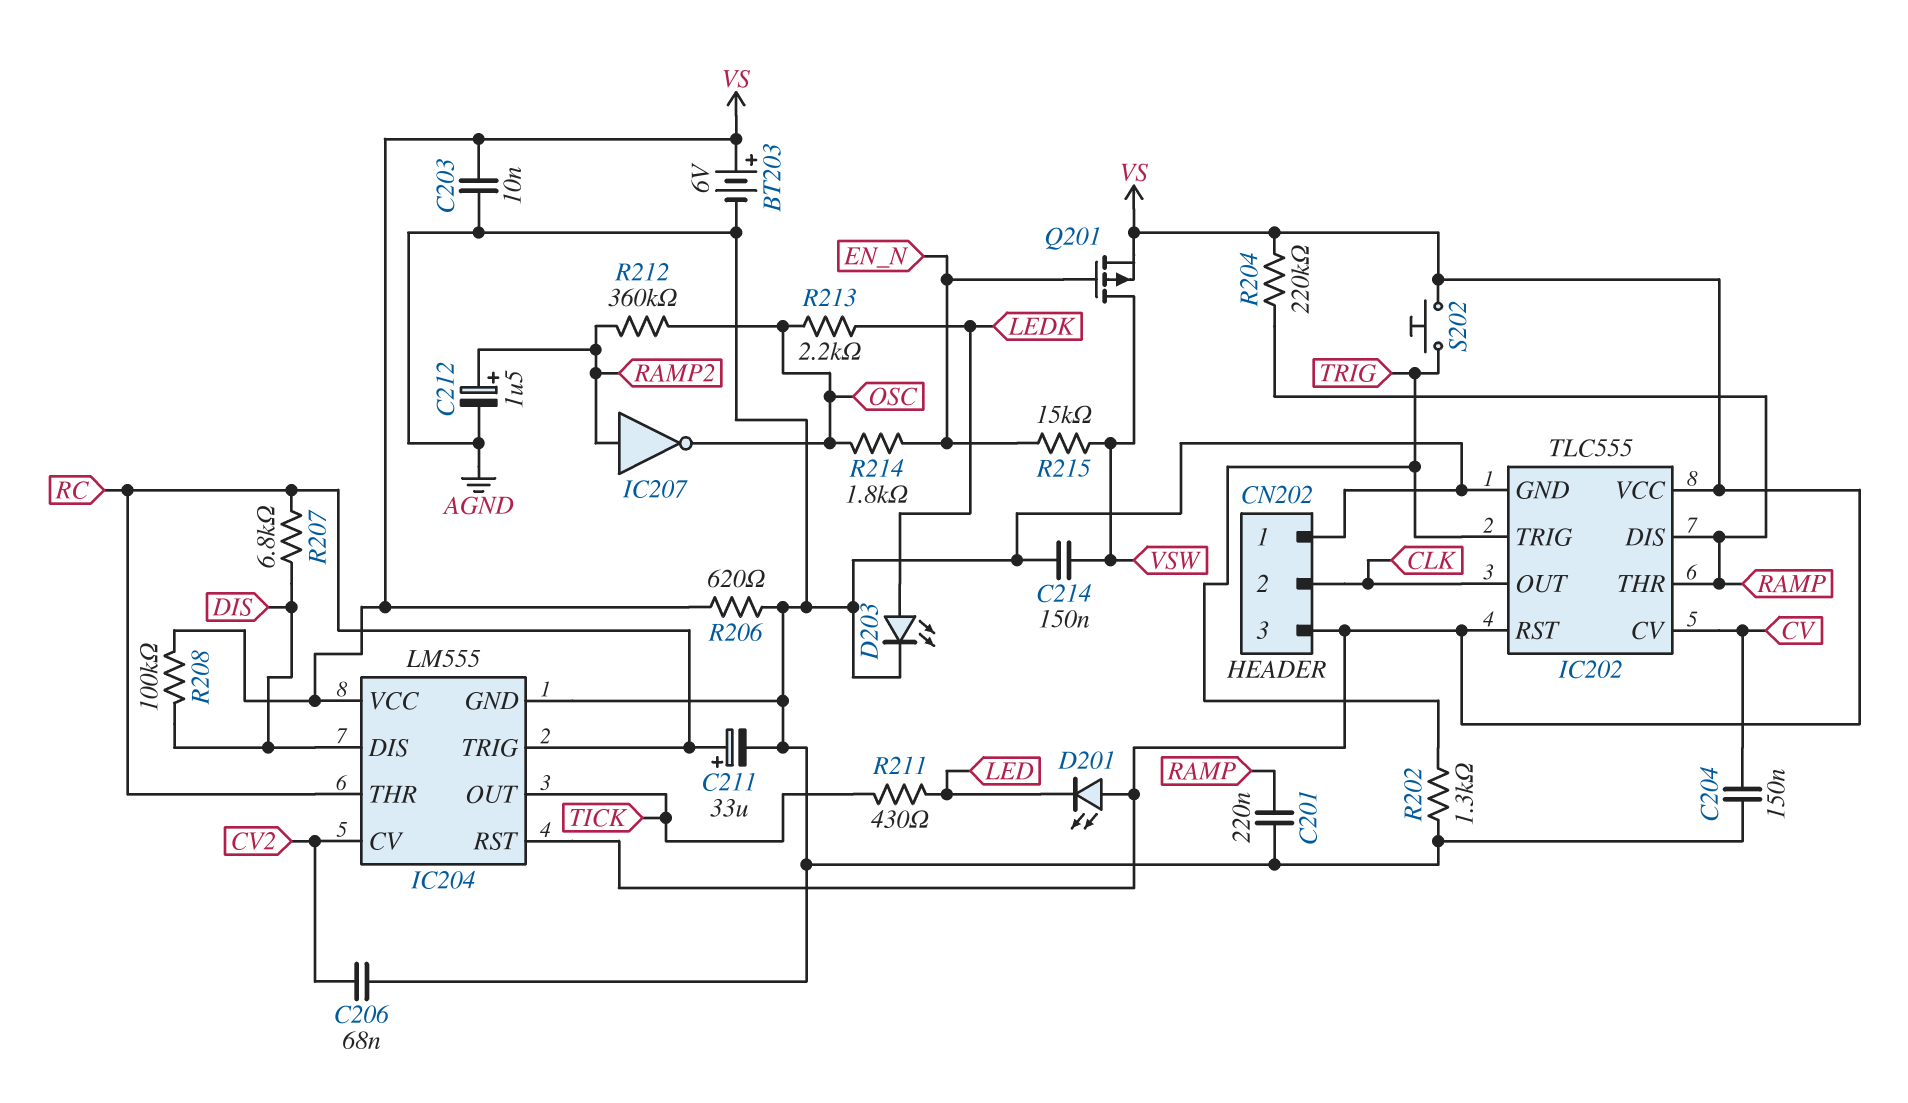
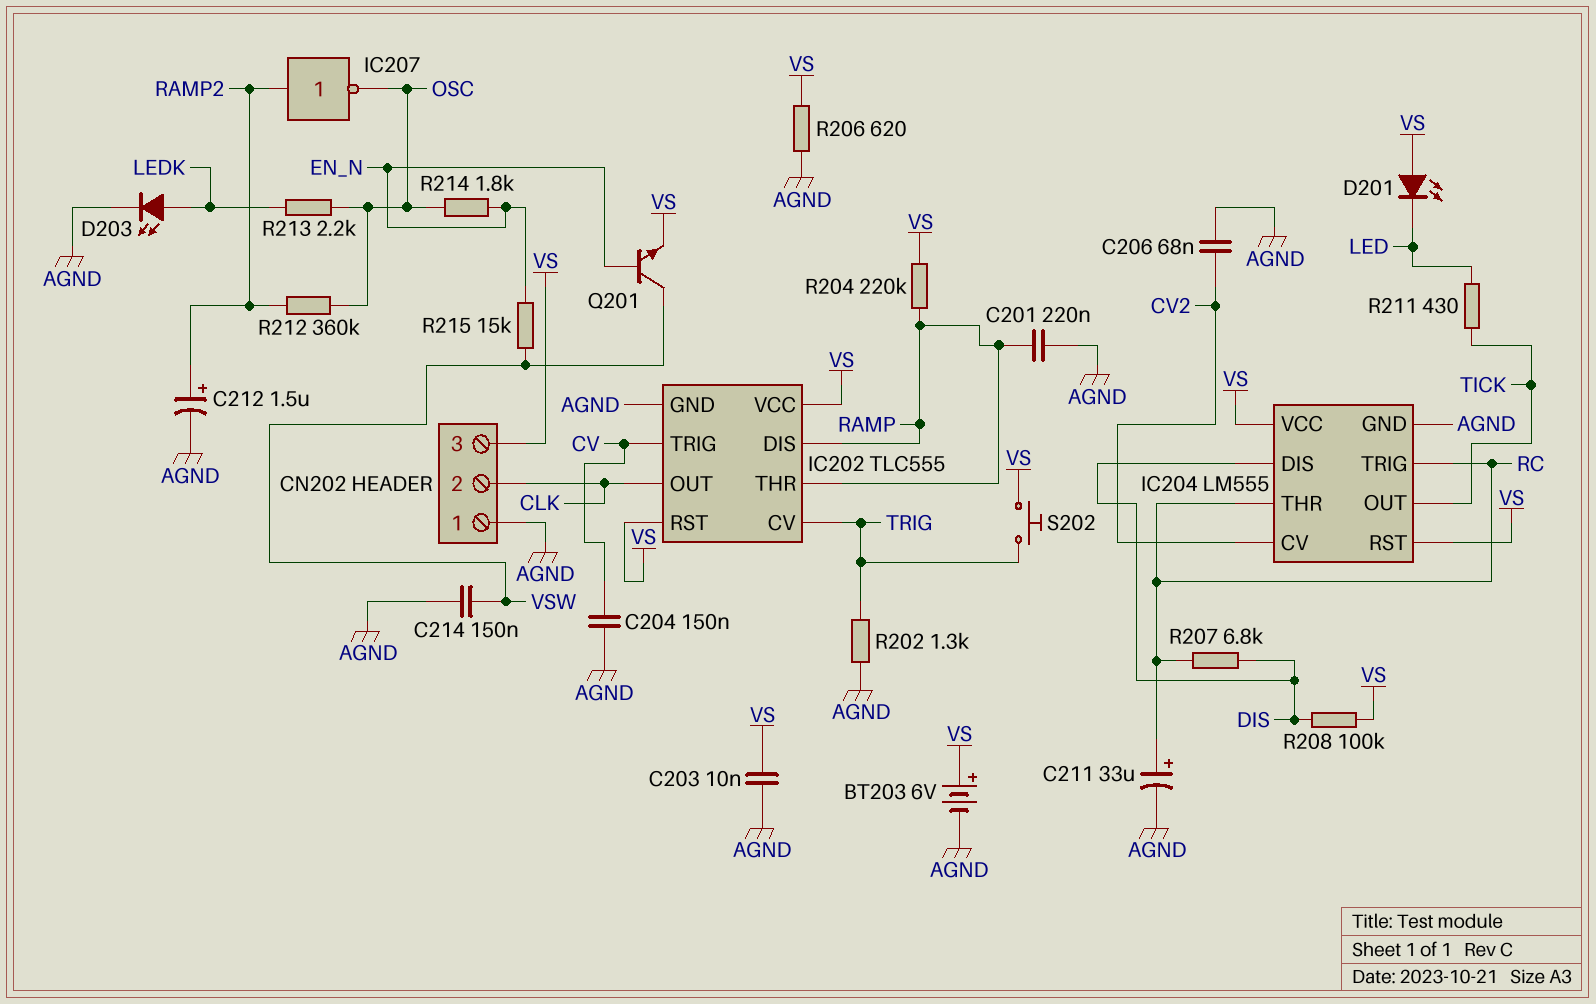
IC202 pin CV: CV -> TRIG
IC202 pin TRIG: TRIG -> CV
Q201: PMOS (G EN_N, D VSW, S VS) -> NPN (B EN_N, C VSW, E VS)

